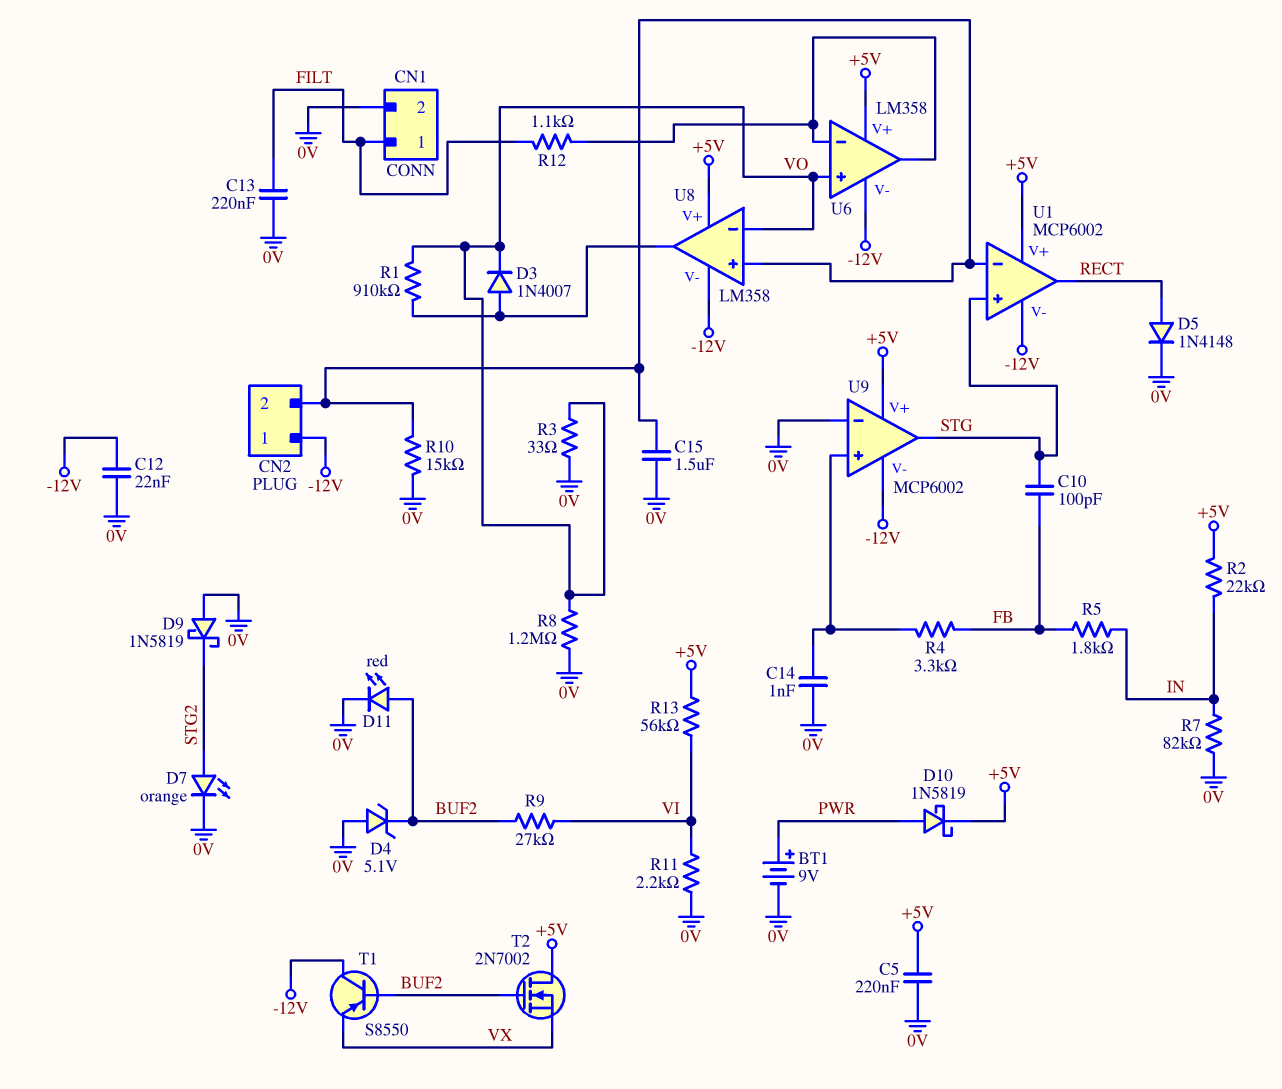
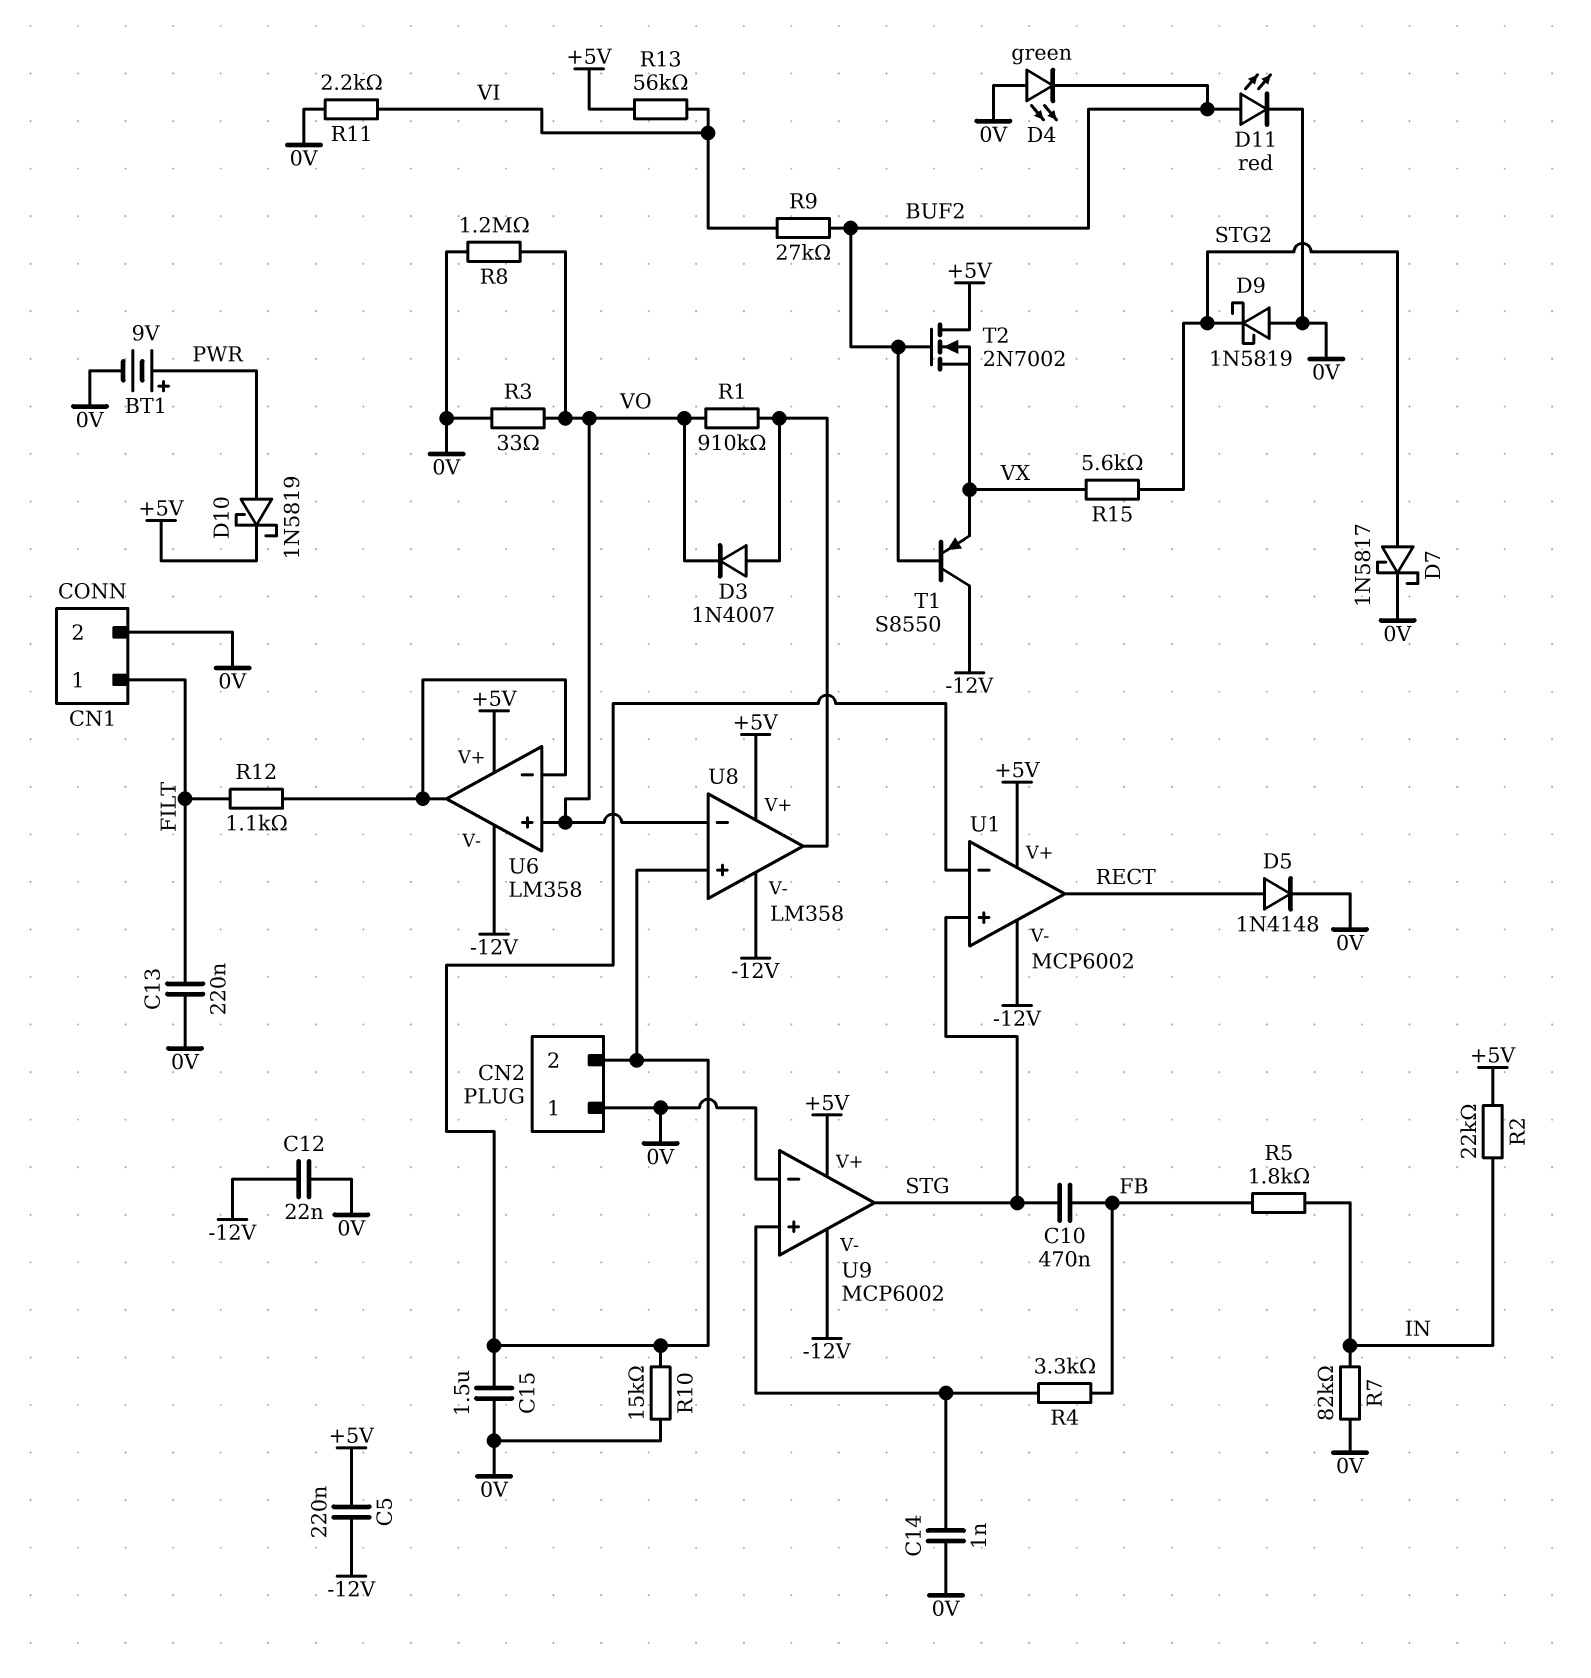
C5: 220nF (+5V, 0V) -> 220nF (+5V, -12V)
C10: 100pF (FB, STG) -> 470nF (FB, STG)
CN2 pin 1: -12V -> 0V
D4: zener 5.1V (A 0V, K BUF2) -> LED green (A 0V, K BUF2)
D7: LED orange (A STG2, K 0V) -> schottky 1N5817 (A STG2, K 0V)
R15: none -> 5.6k (STG2, VX)

